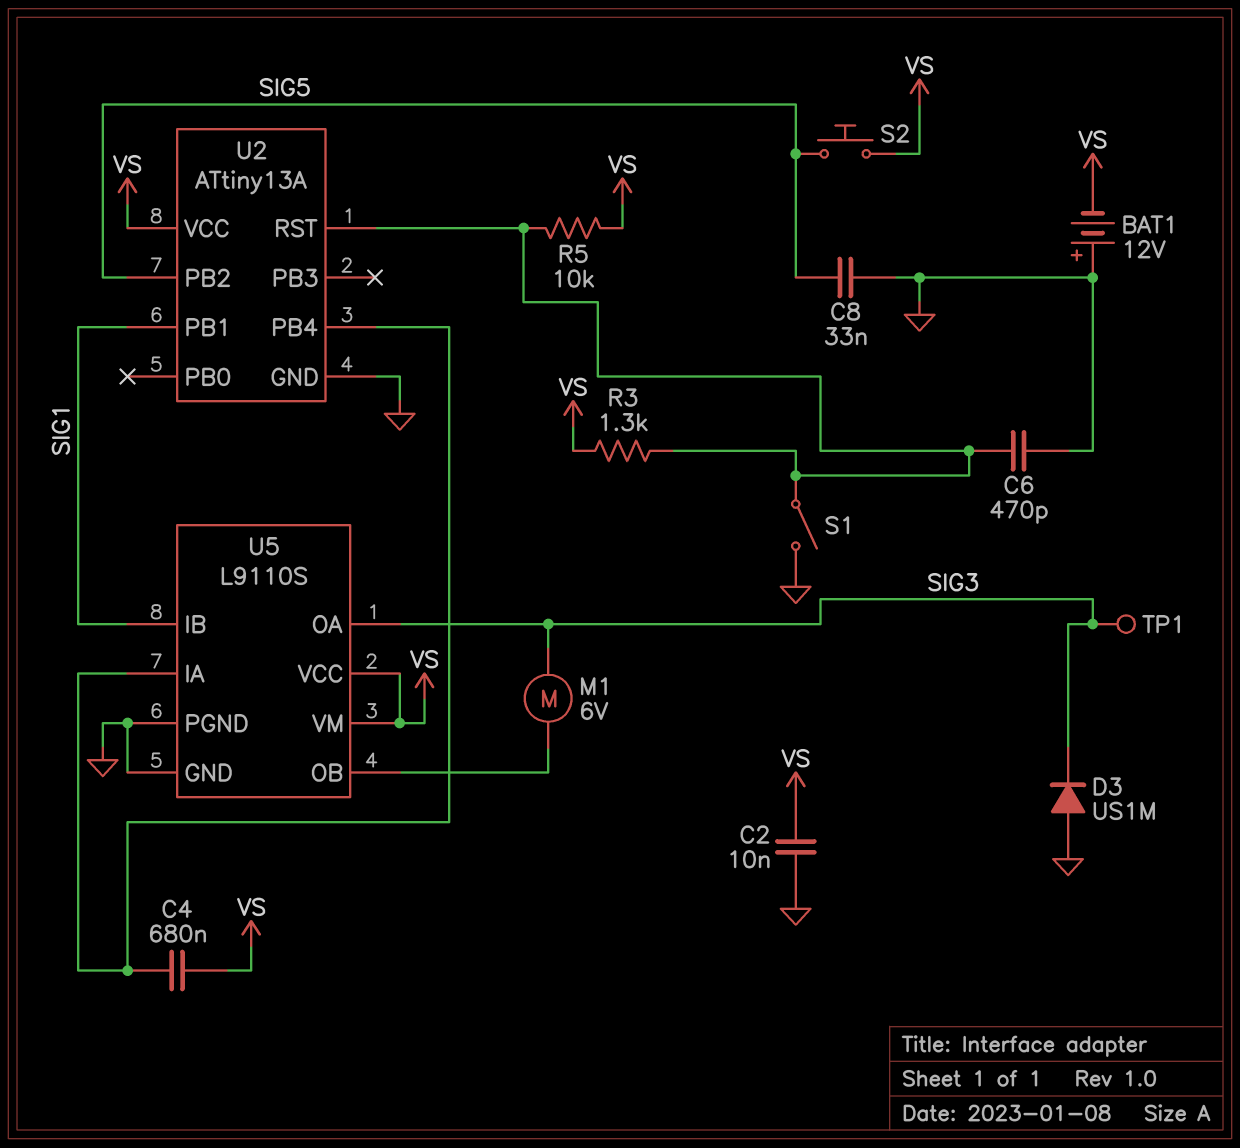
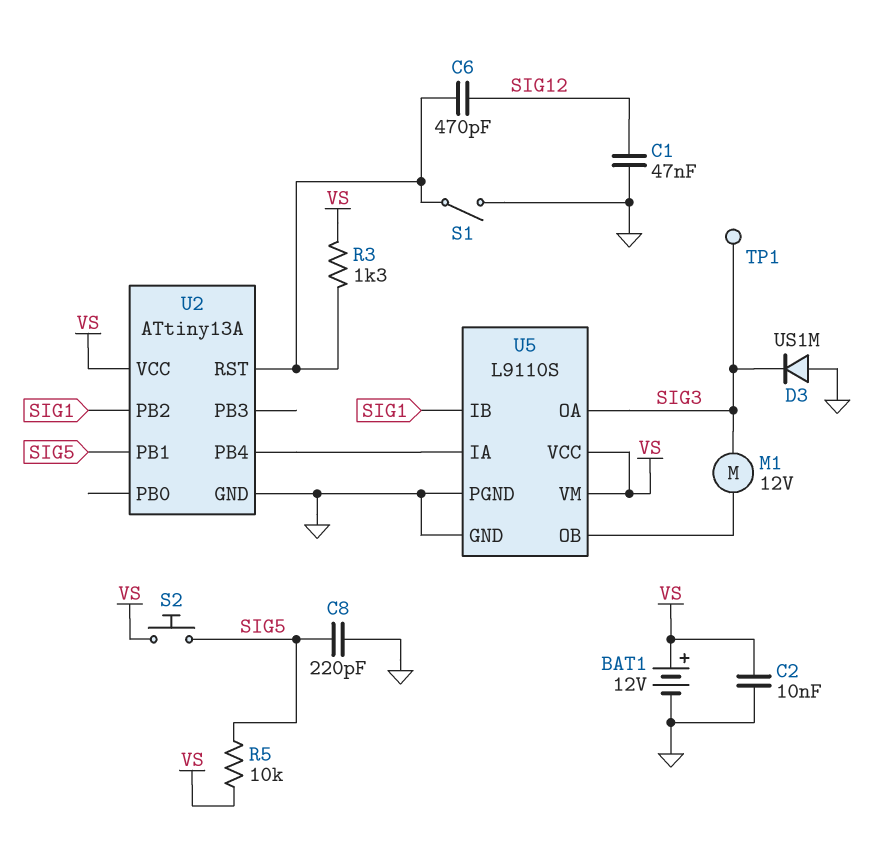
BAT1: 12V (plus GND, minus VS) -> 12V (plus VS, minus GND)
C1: none -> 47nF (GND, SIG12)
C4: 680nF (U2/PB4, VS) -> none
C6: 470pF (GND, U2/RST) -> 470pF (SIG12, U2/RST)
C8: 33nF (GND, SIG5) -> 220pF (GND, SIG5)
M1: motor 6V (SIG3, U5/OB) -> motor 12V (SIG3, U5/OB)
R5: 10k (U2/RST, VS) -> 10k (SIG5, VS)
U2 pin PB1: SIG1 -> SIG5
U2 pin PB2: SIG5 -> SIG1

